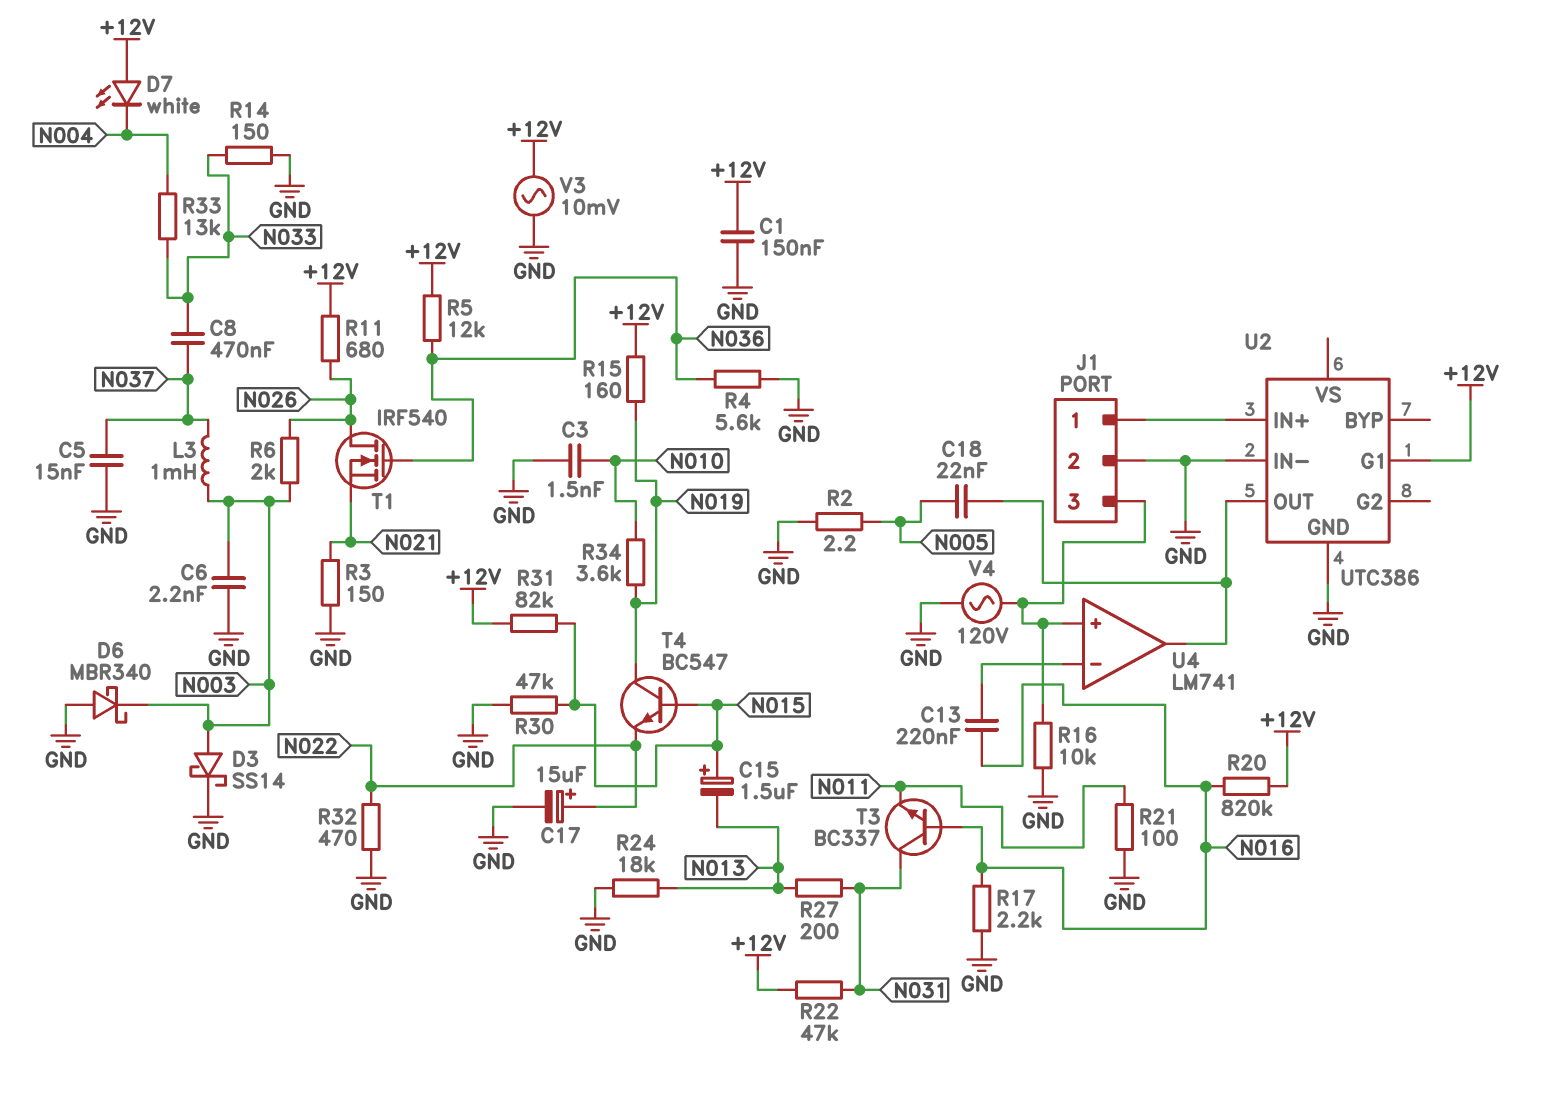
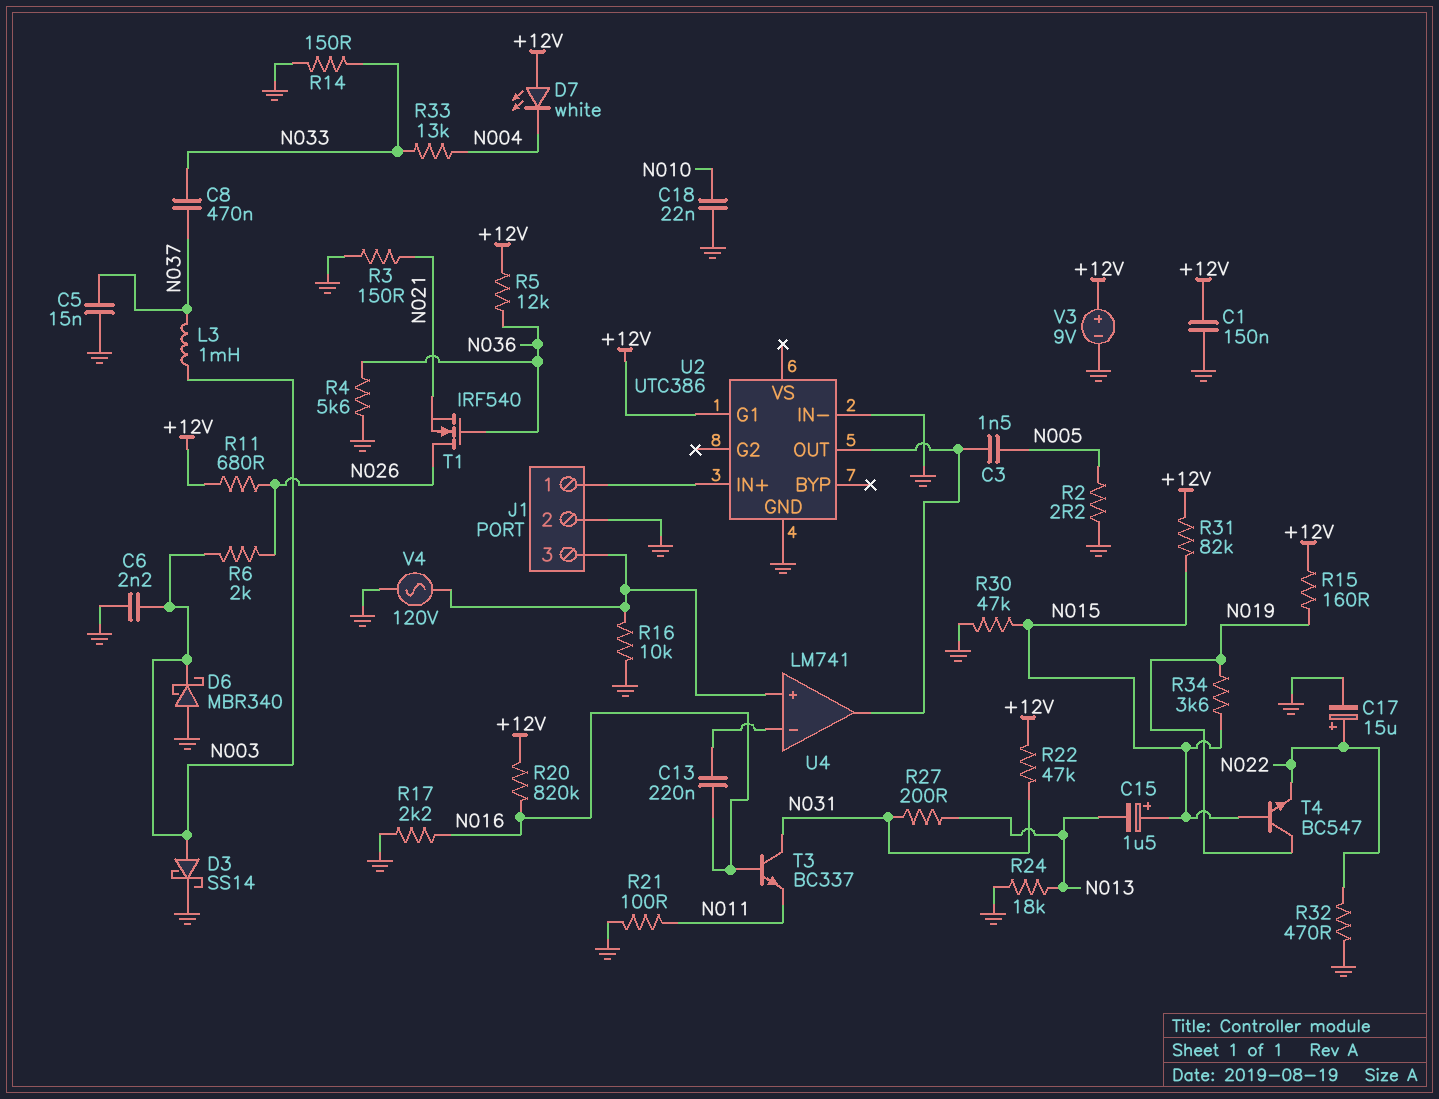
C3: 1.5nF (GND, N010) -> 1.5nF (N005, U2/OUT)
C18: 22nF (N005, U2/OUT) -> 22nF (GND, N010)
R34: 3.6k (N010, N019) -> 3.6k (N015, N019)
V3: AC 10mV (+12V, GND) -> 9V (plus +12V, minus GND)

